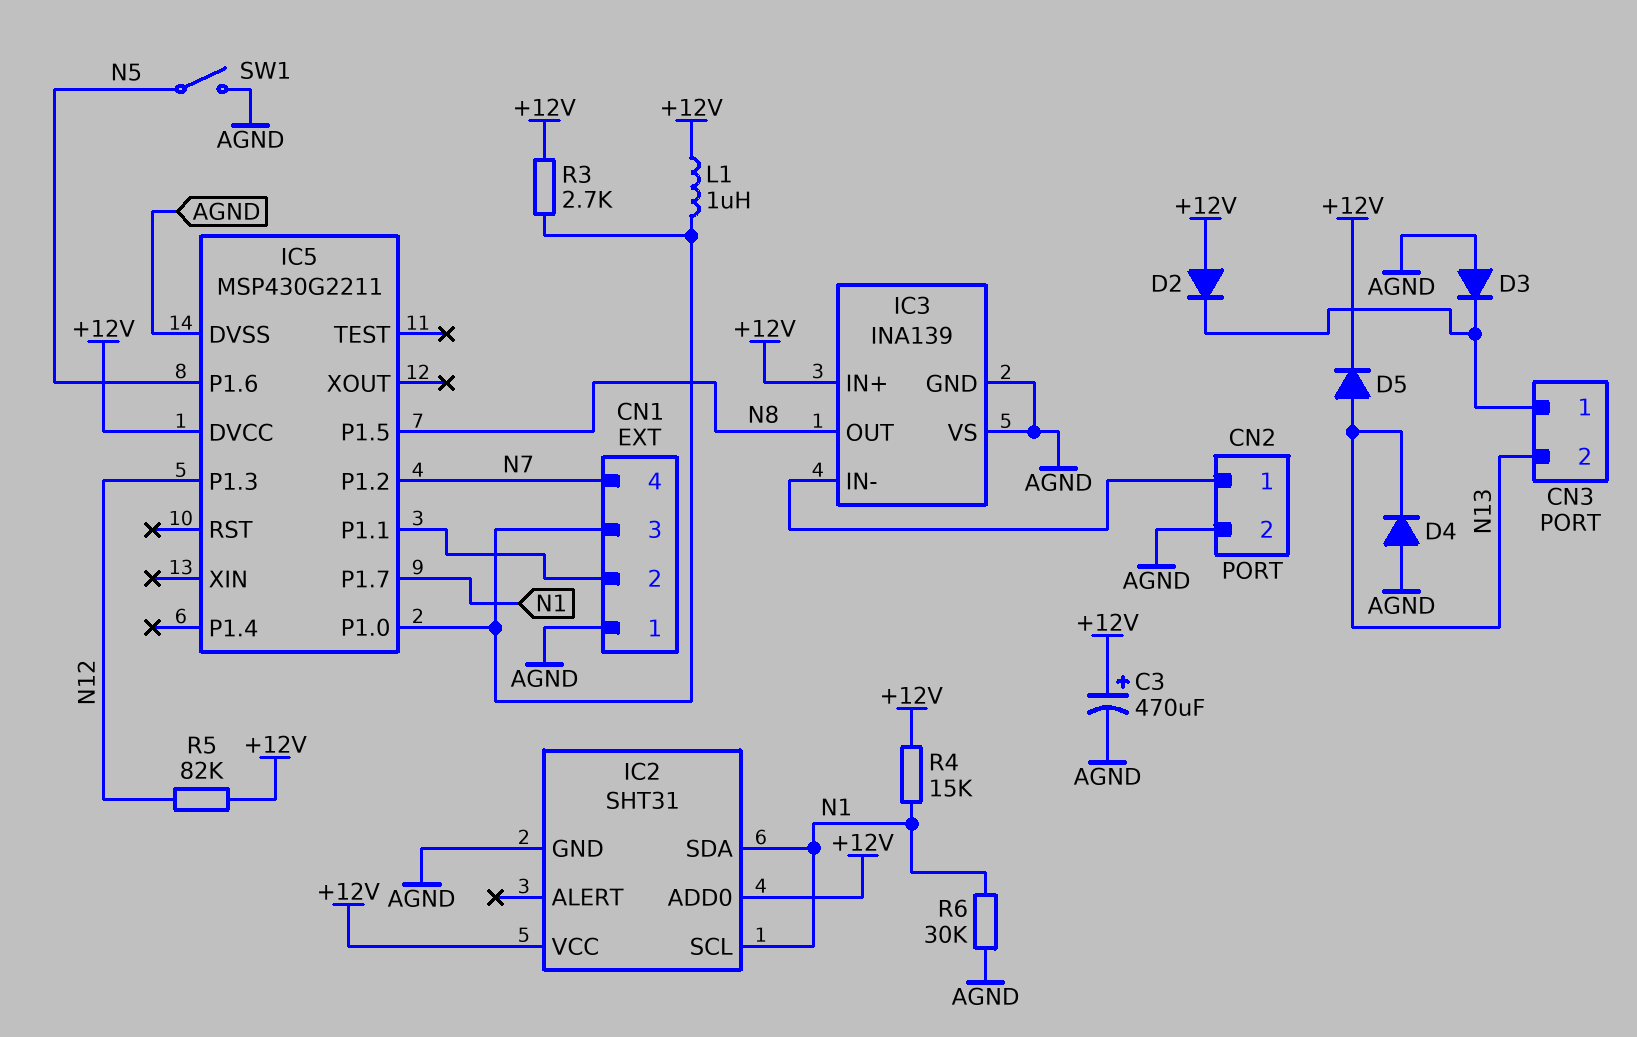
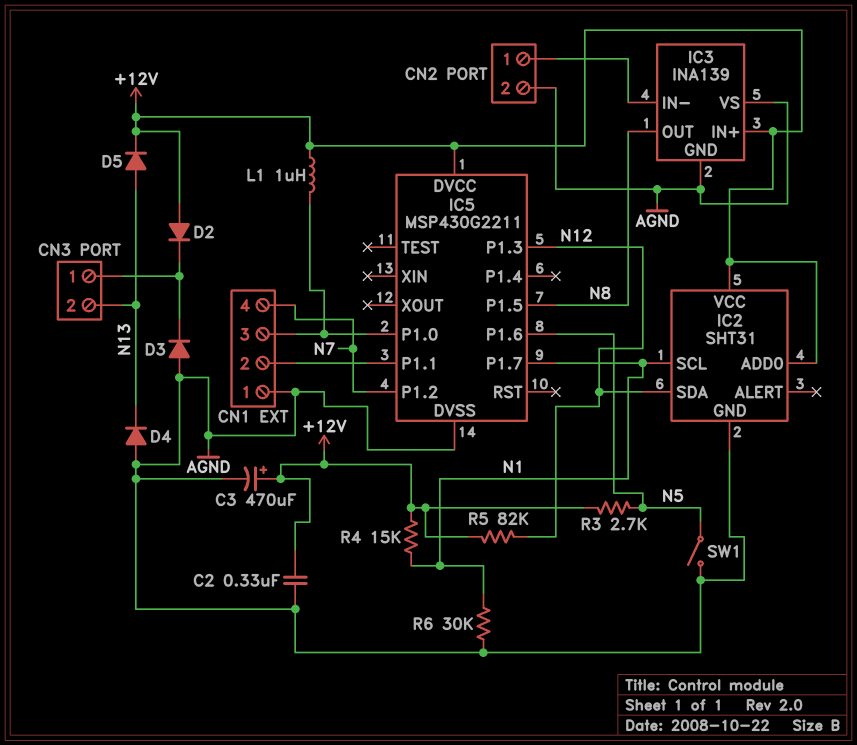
C2: none -> 330nF (+12V, AGND)
IC2 pin SDA: N1 -> N12
R3: 2.7k (+12V, CN1/3) -> 2.7k (+12V, N5)

